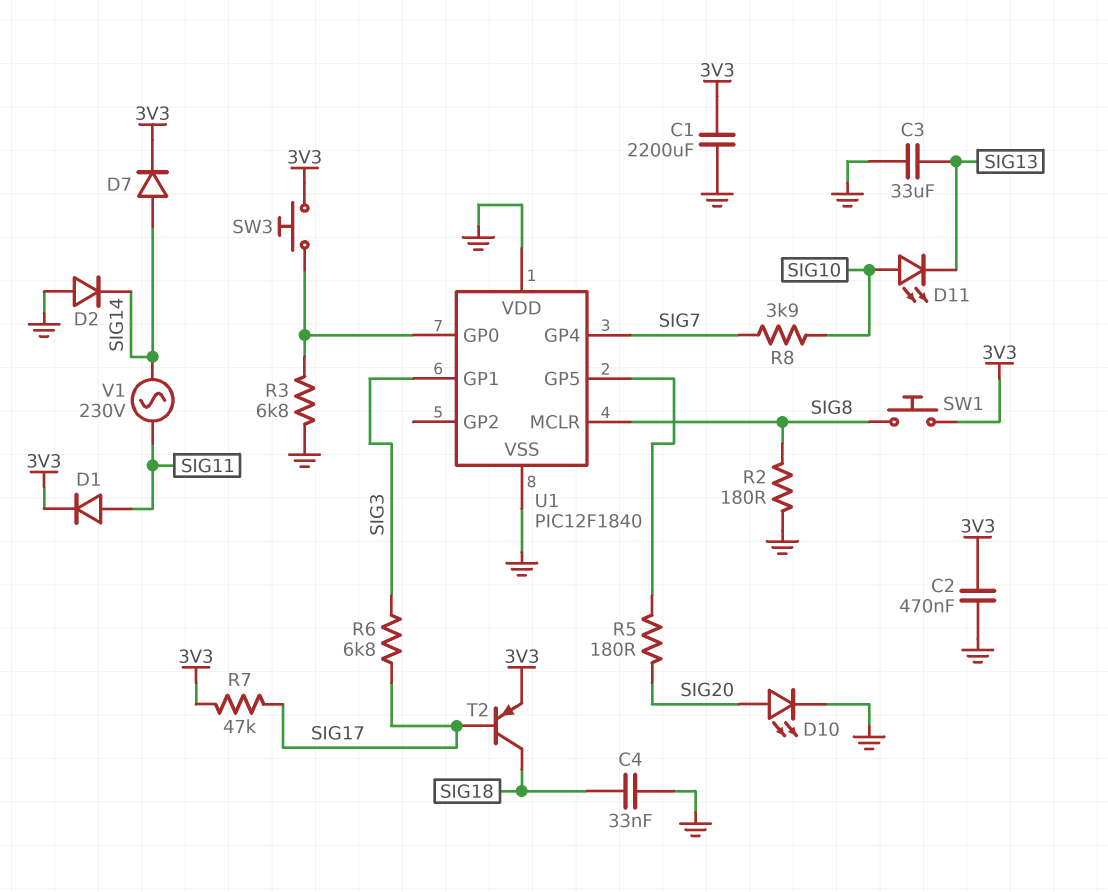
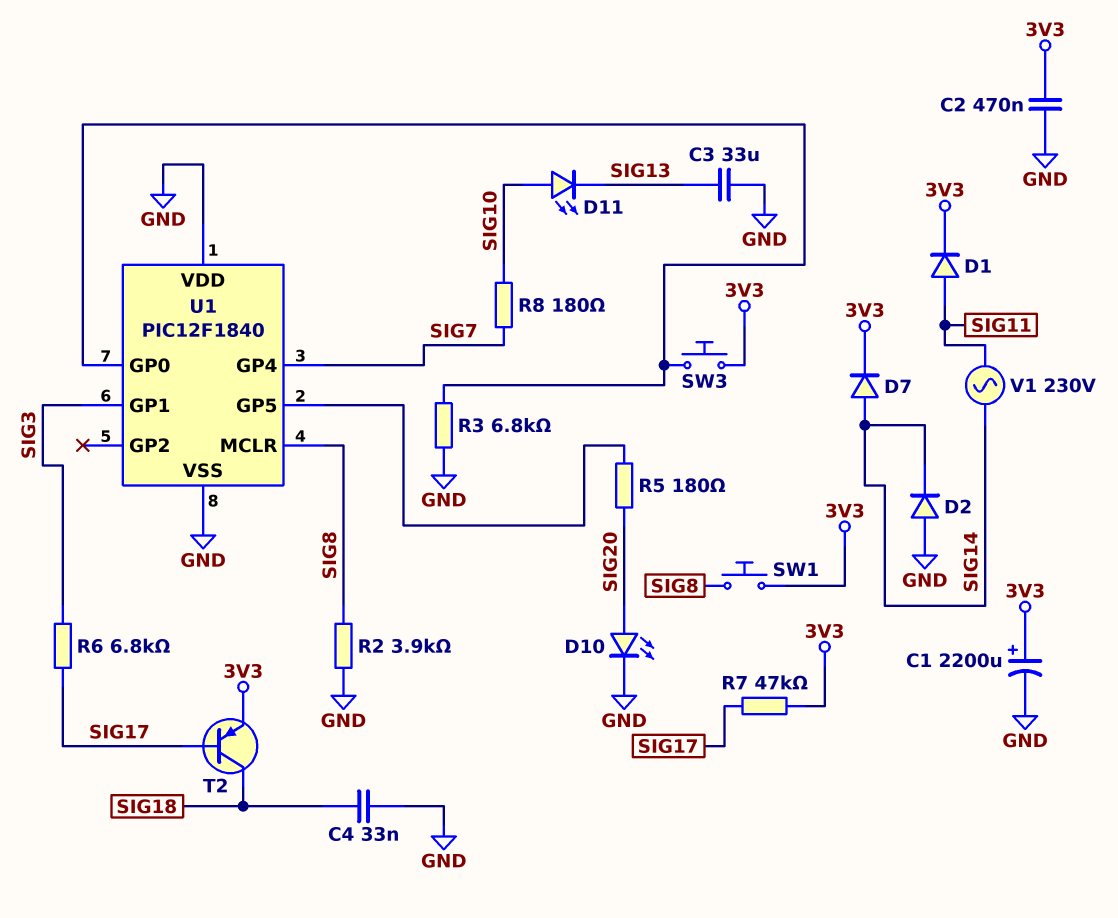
C1: 2200uF (3V3, GND) -> 2200uF (plus 3V3, minus GND)
R2: 180 (GND, SIG8) -> 3.9k (GND, SIG8)
R8: 3.9k (SIG7, SIG10) -> 180 (SIG7, SIG10)

